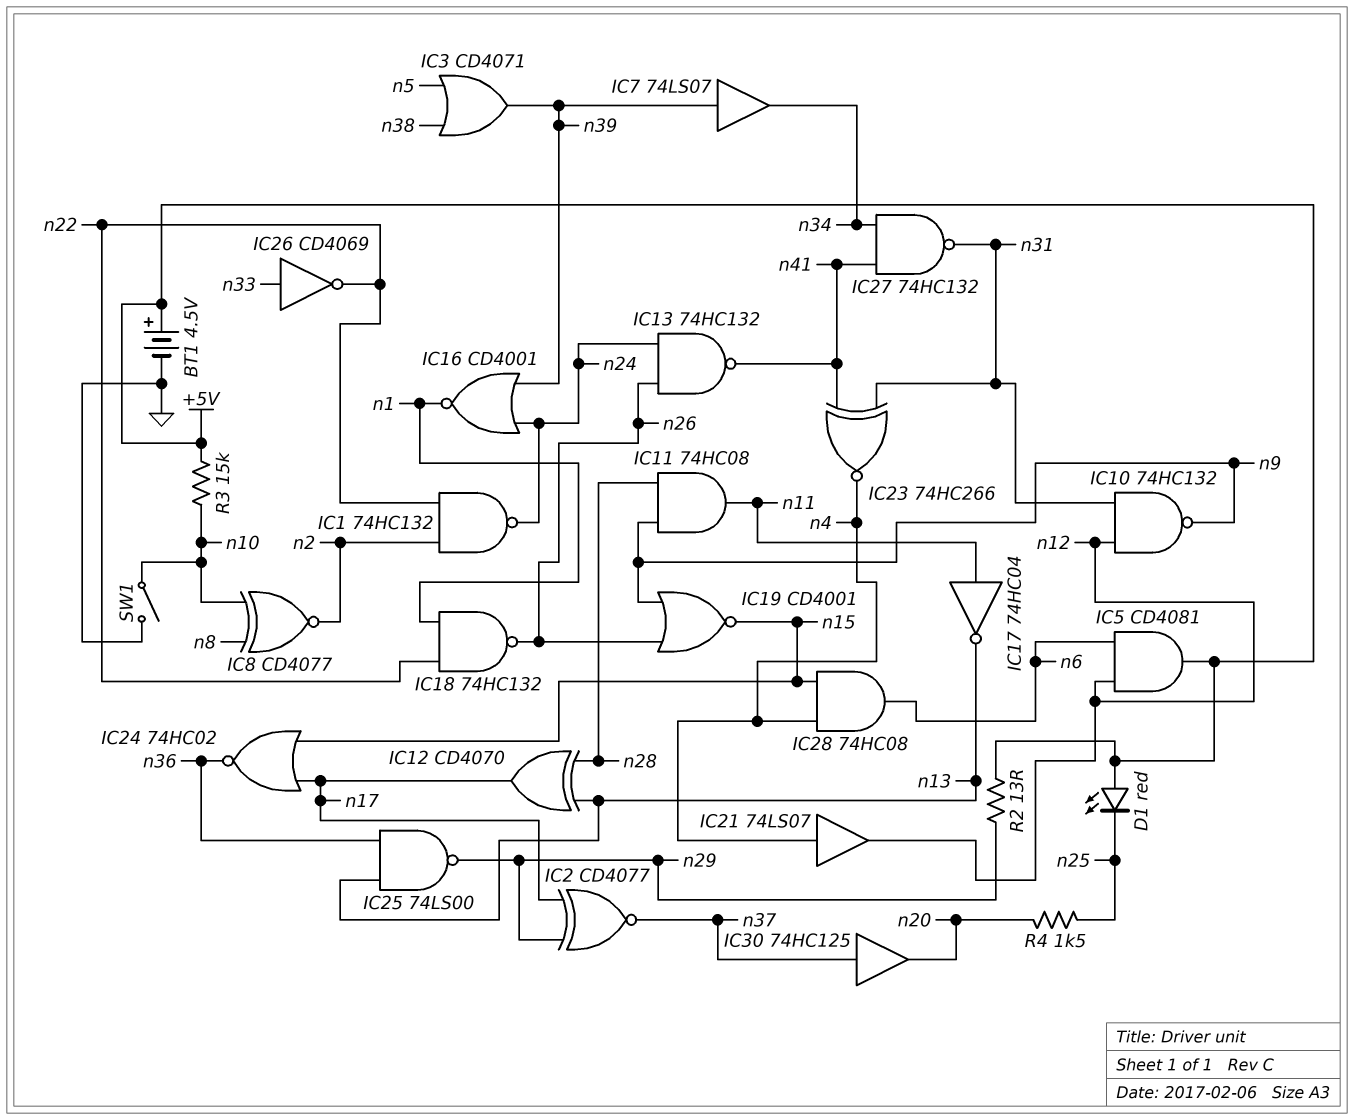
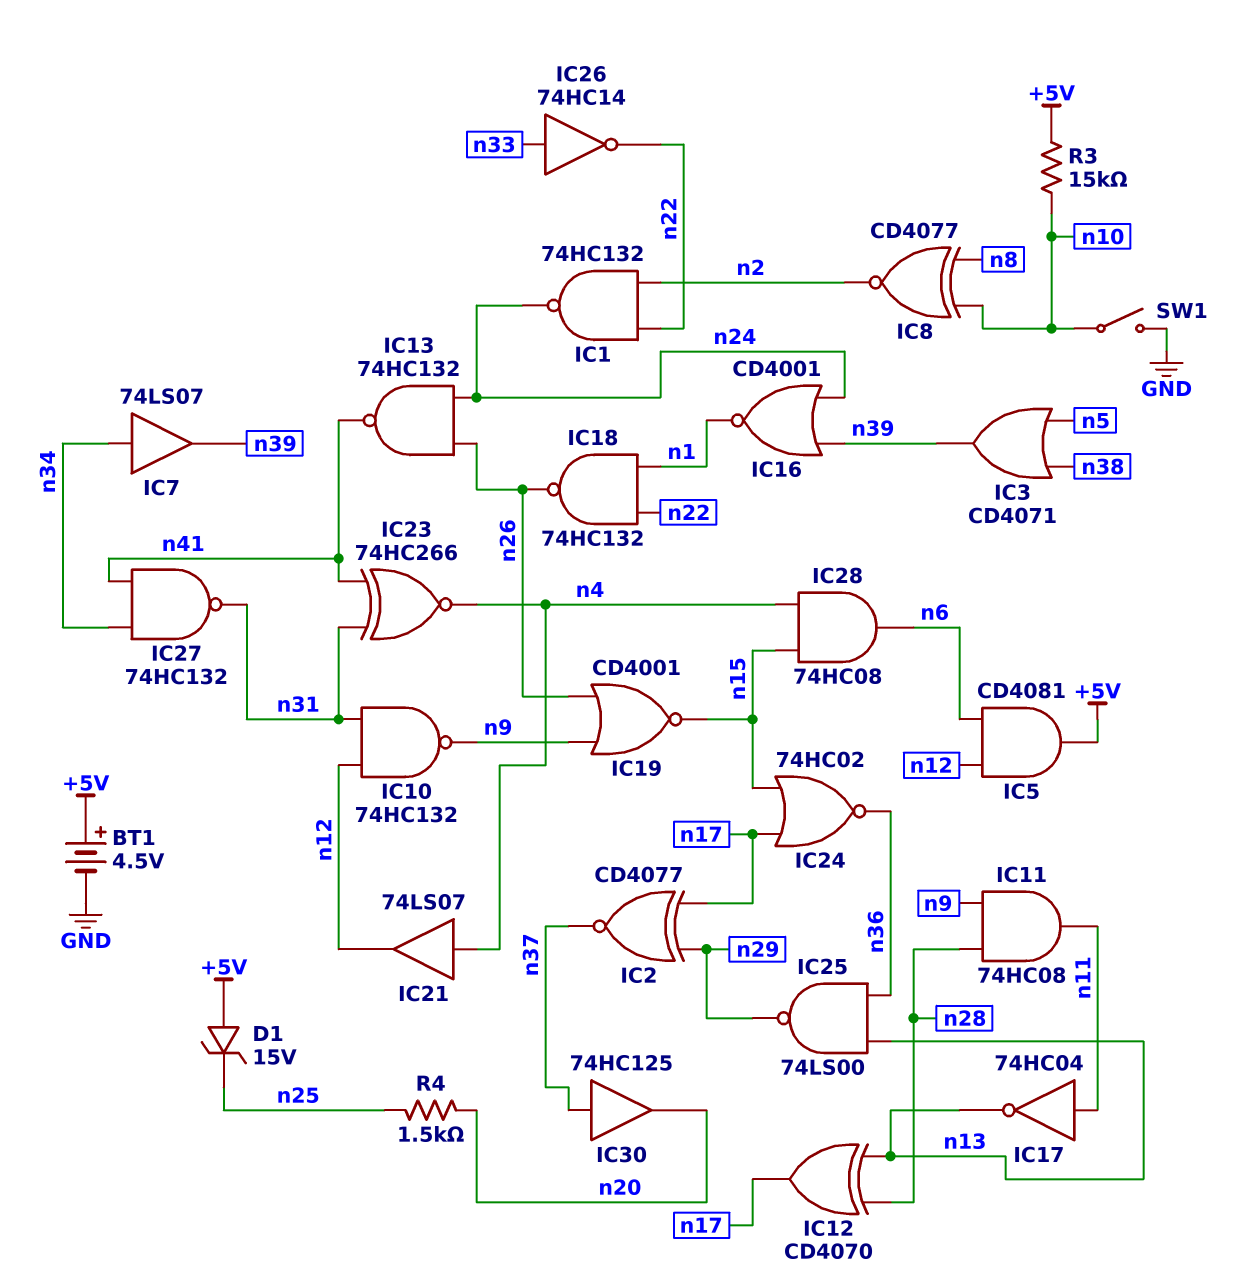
D1: LED red (A +5V, K n25) -> zener 15V (A +5V, K n25)
IC7: buffer 74LS07 (in n39, out n34) -> buffer 74LS07 (in n34, out n39)
IC26: NOT CD4069 (in n33, out n22) -> NOT 74HC14 (in n33, out n22)
R2: 13 (+5V, n29) -> none

